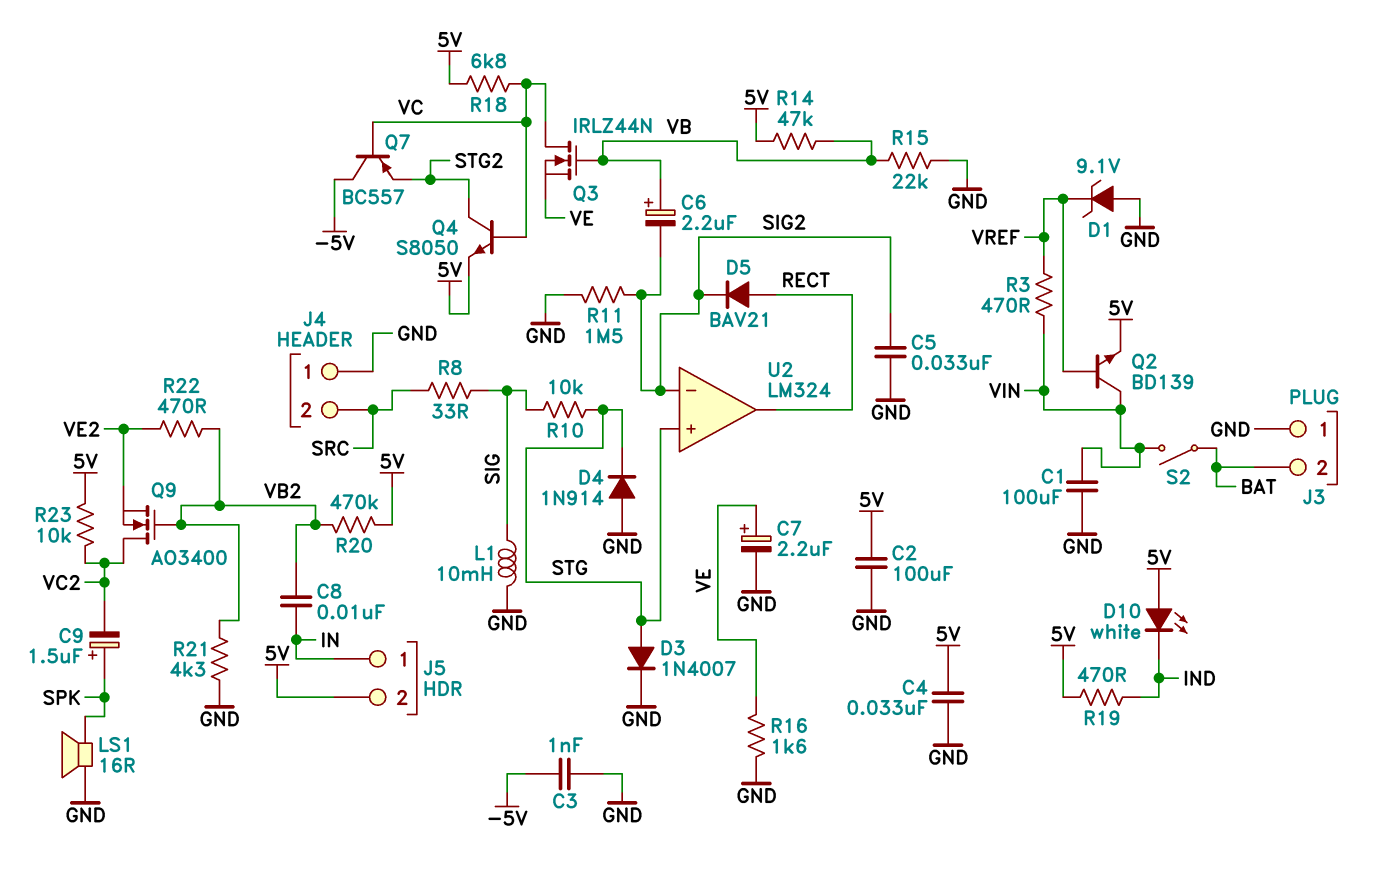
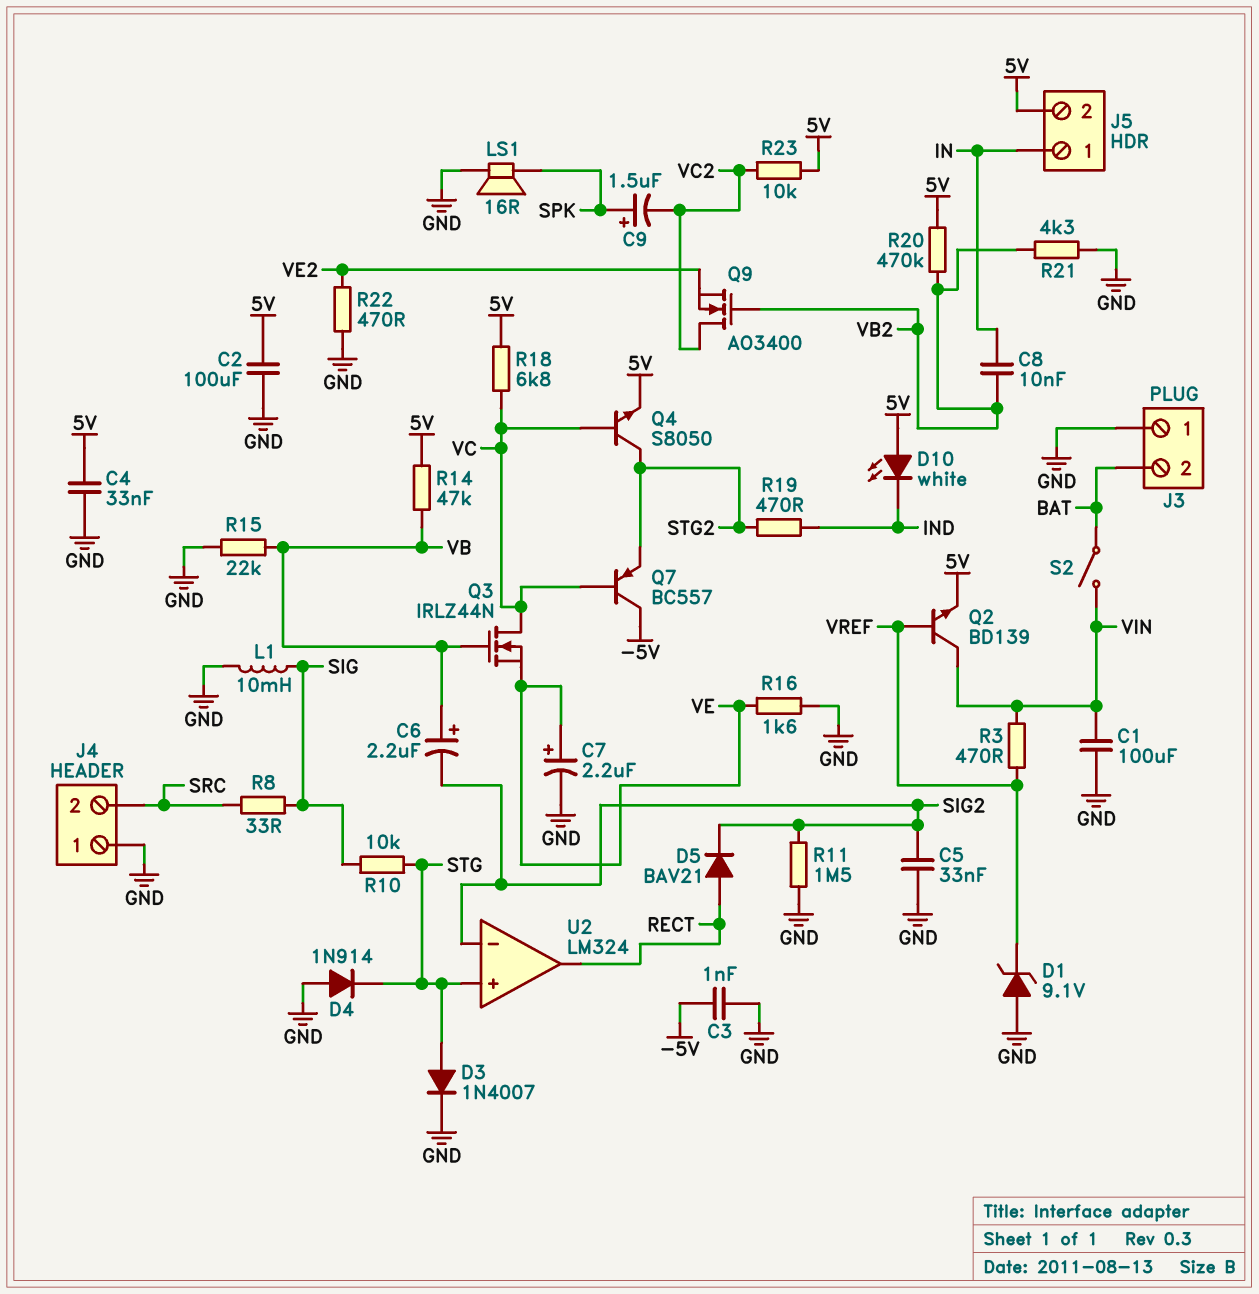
R19: 470 (5V, IND) -> 470 (IND, STG2)
R22: 470 (VB2, VE2) -> 470 (GND, VE2)

